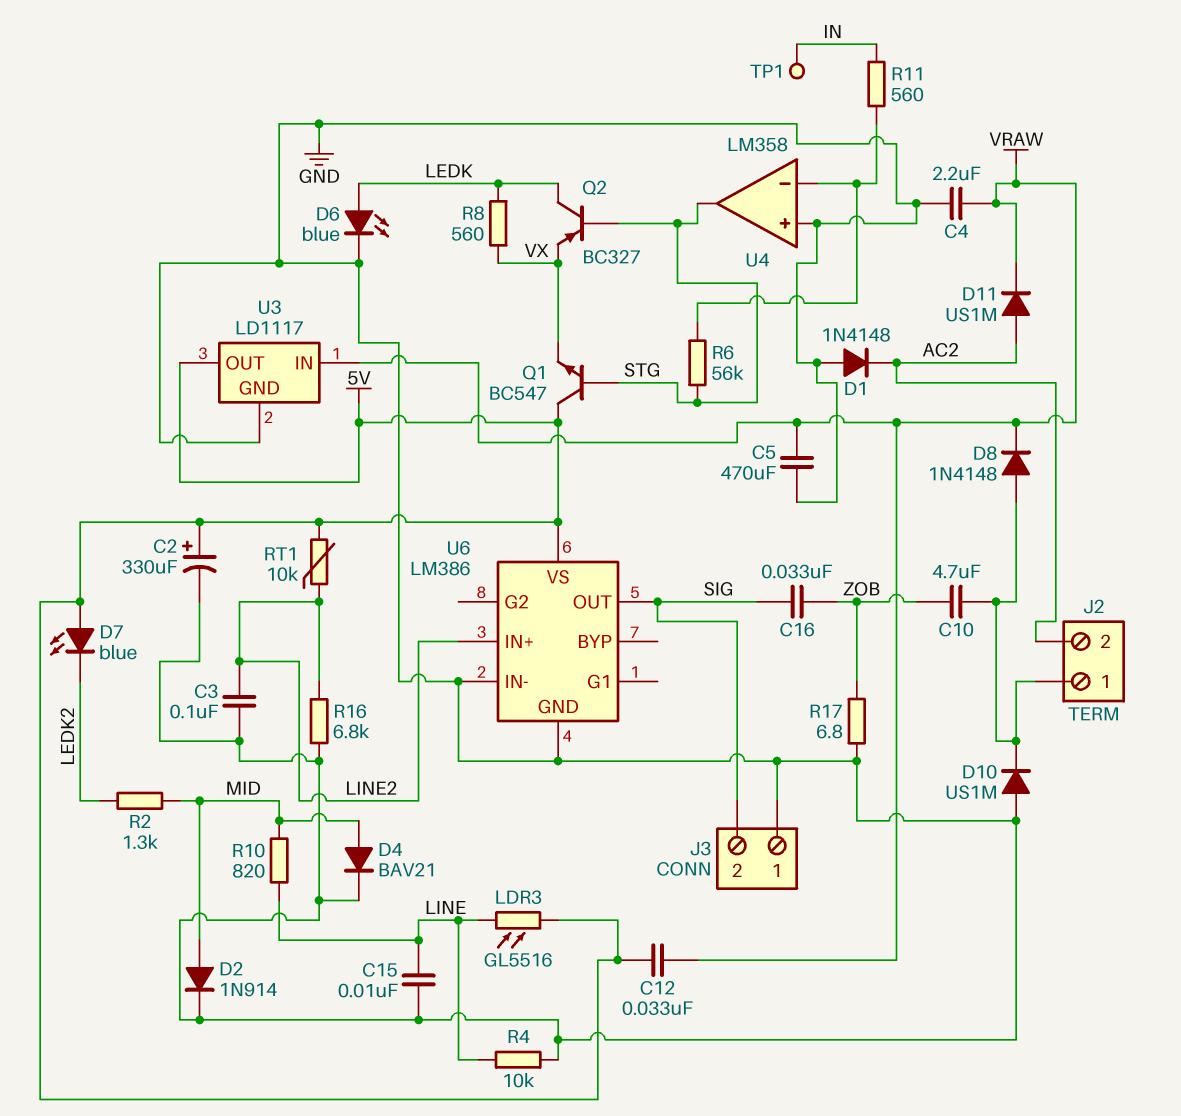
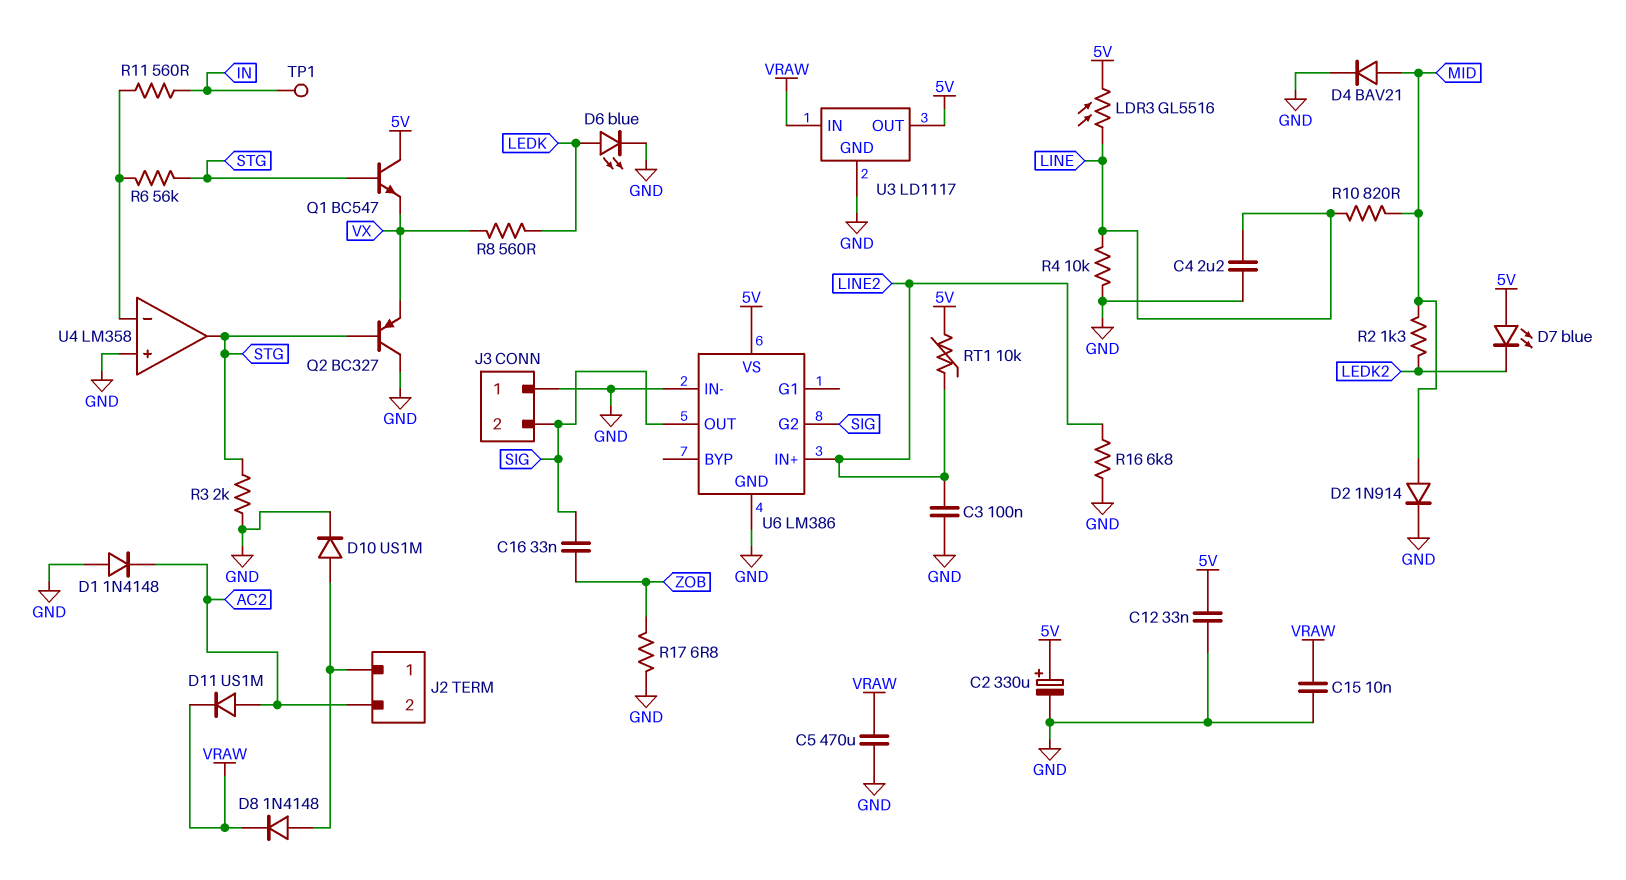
C4: 2.2uF (GND, VRAW) -> 2.2uF (GND, LINE)
C10: 4.7uF (J2/1, ZOB) -> none
C12: 33nF (5V, VRAW) -> 33nF (5V, GND)
C15: 10nF (GND, LINE) -> 10nF (GND, VRAW)
D10: diode US1M (A GND, K J2/1) -> diode US1M (A J2/1, K GND)
Q2: PNP BC327 (B STG, C LEDK, E VX) -> PNP BC327 (B STG, C GND, E VX)
R3: none -> 2k (GND, STG)
U6 pin G2: none -> SIG

